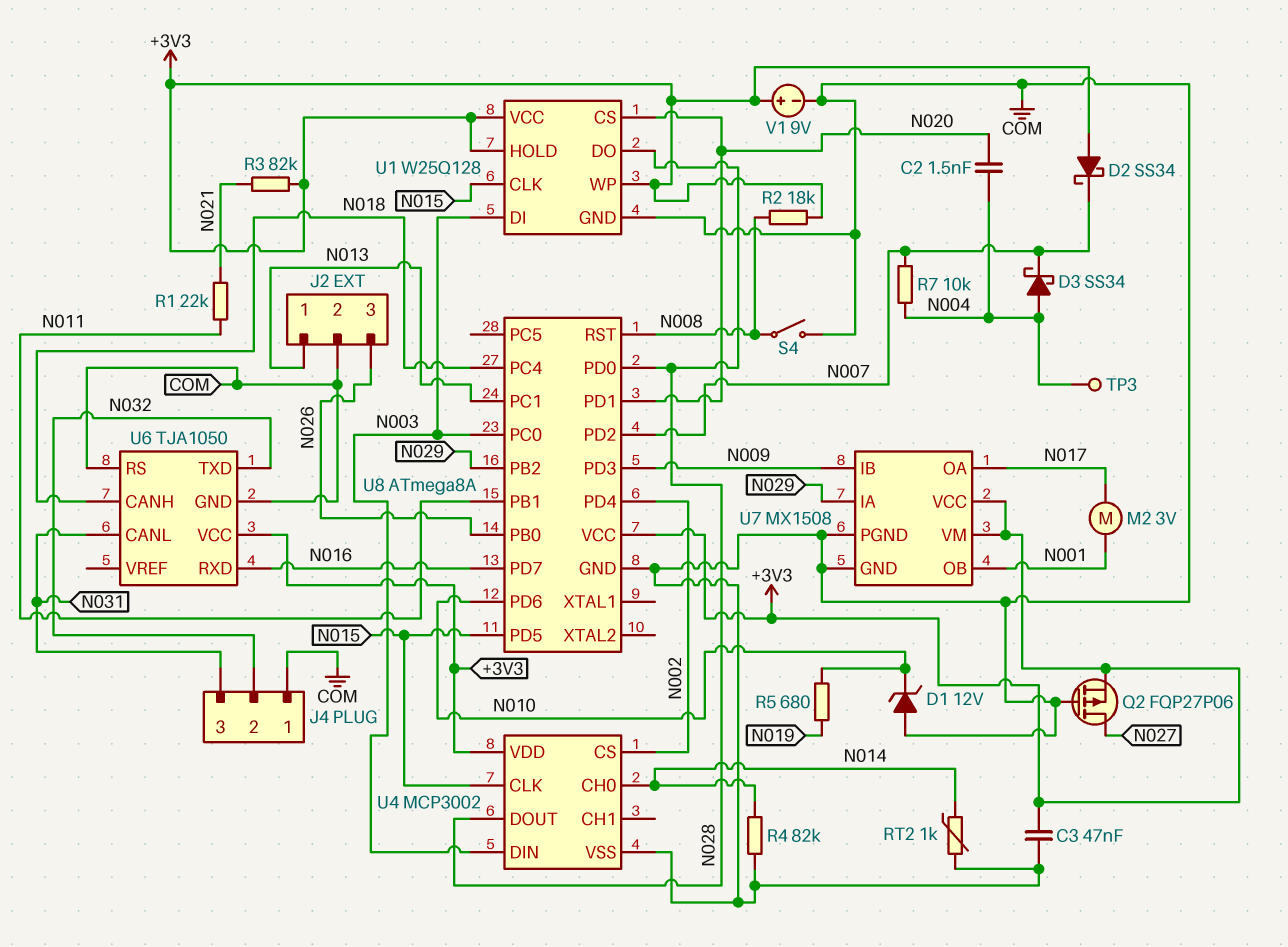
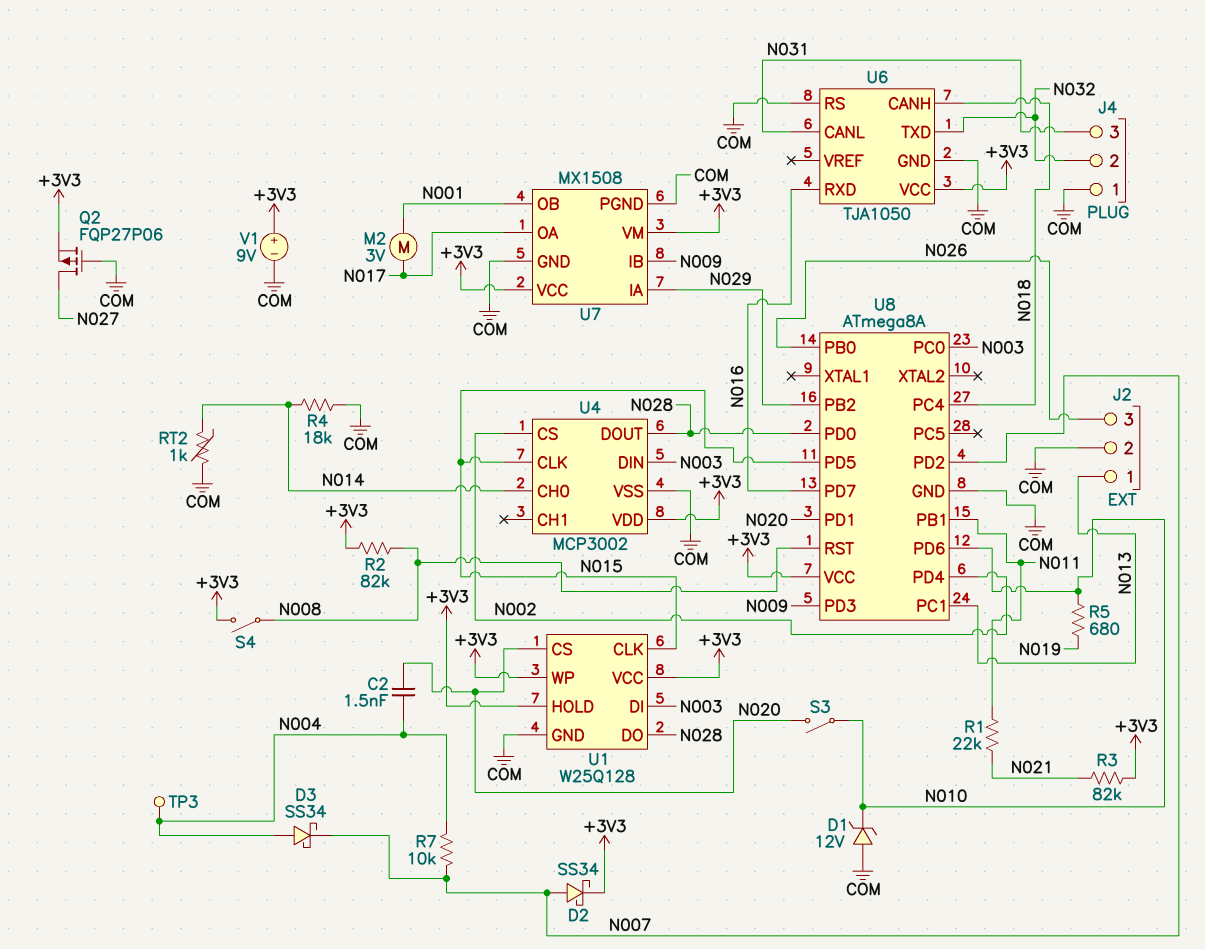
C3: 47nF (+3V3, COM) -> none
D2: schottky SS34 (A +3V3, K N007) -> schottky SS34 (A N007, K +3V3)
R2: 18k (+3V3, N008) -> 82k (+3V3, N008)
R4: 82k (COM, N014) -> 18k (COM, N014)
S3: none -> switch (N010, N020)
S4: switch (COM, N008) -> switch (+3V3, N008)

